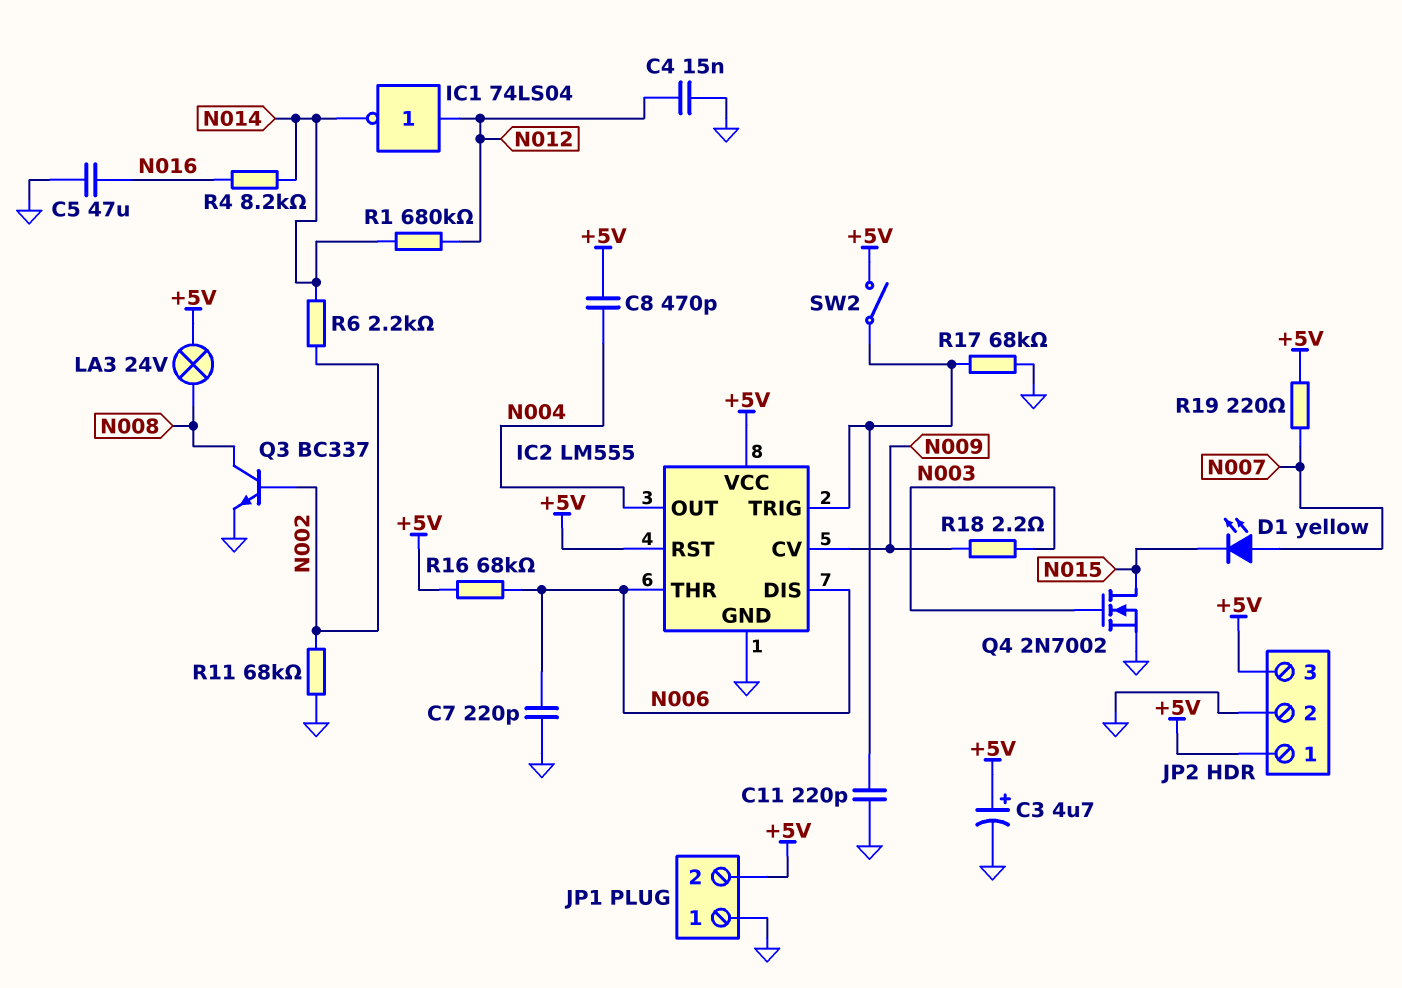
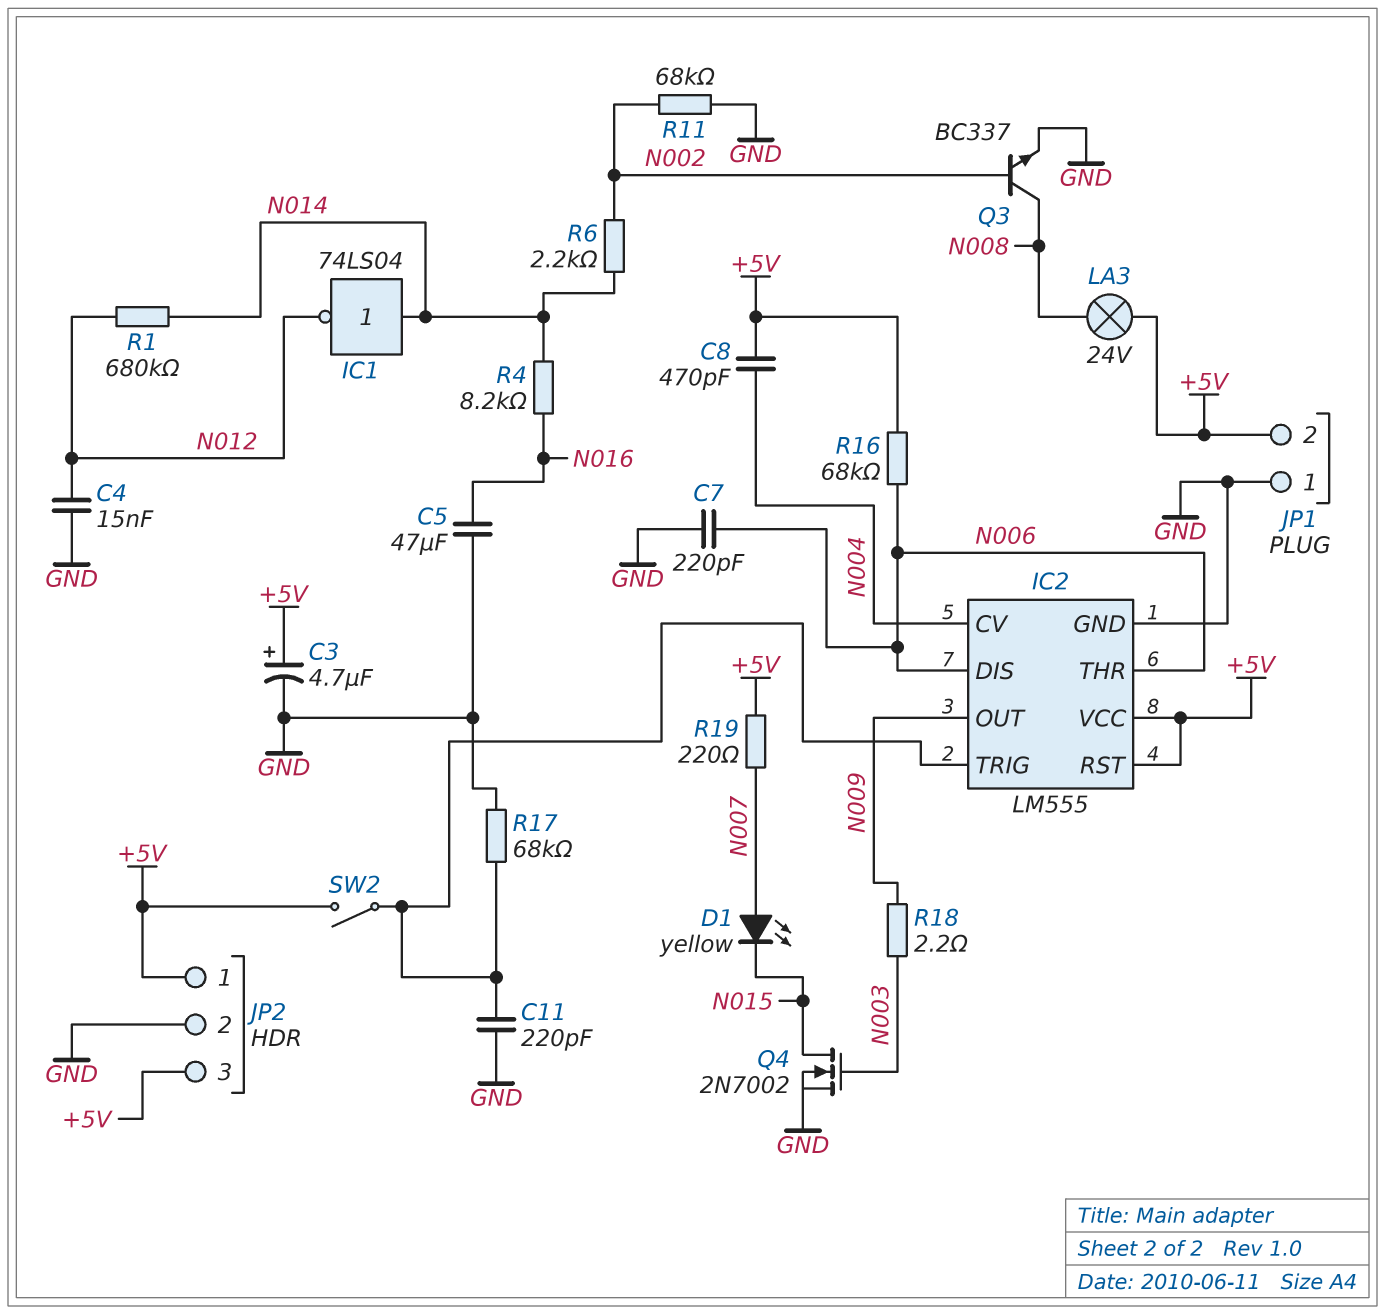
IC1: NOT 74LS04 (in N012, out N014) -> NOT 74LS04 (in N014, out N012)
IC2 pin CV: N009 -> N004
IC2 pin OUT: N004 -> N009

